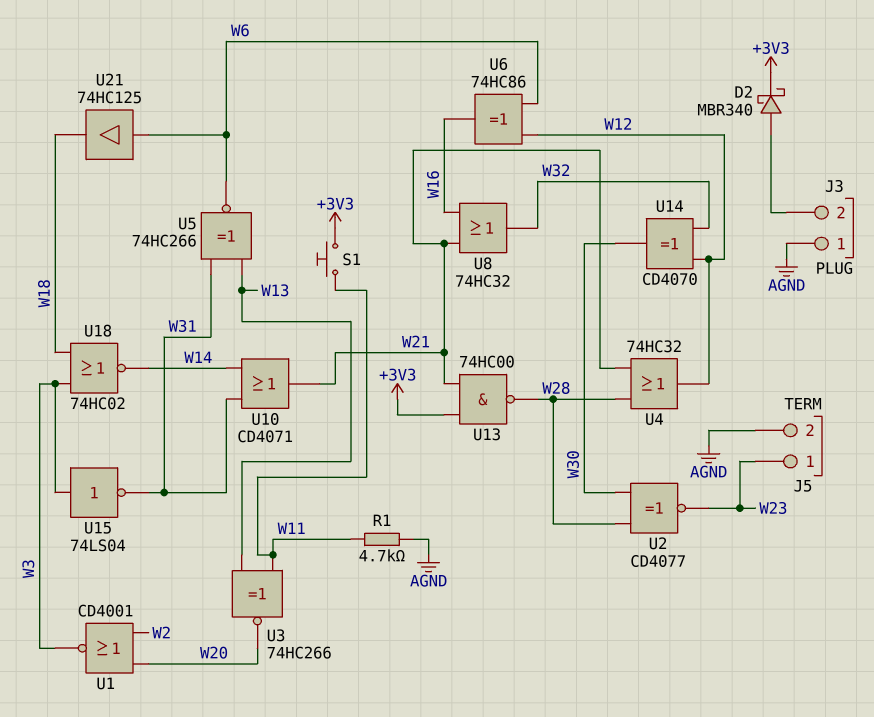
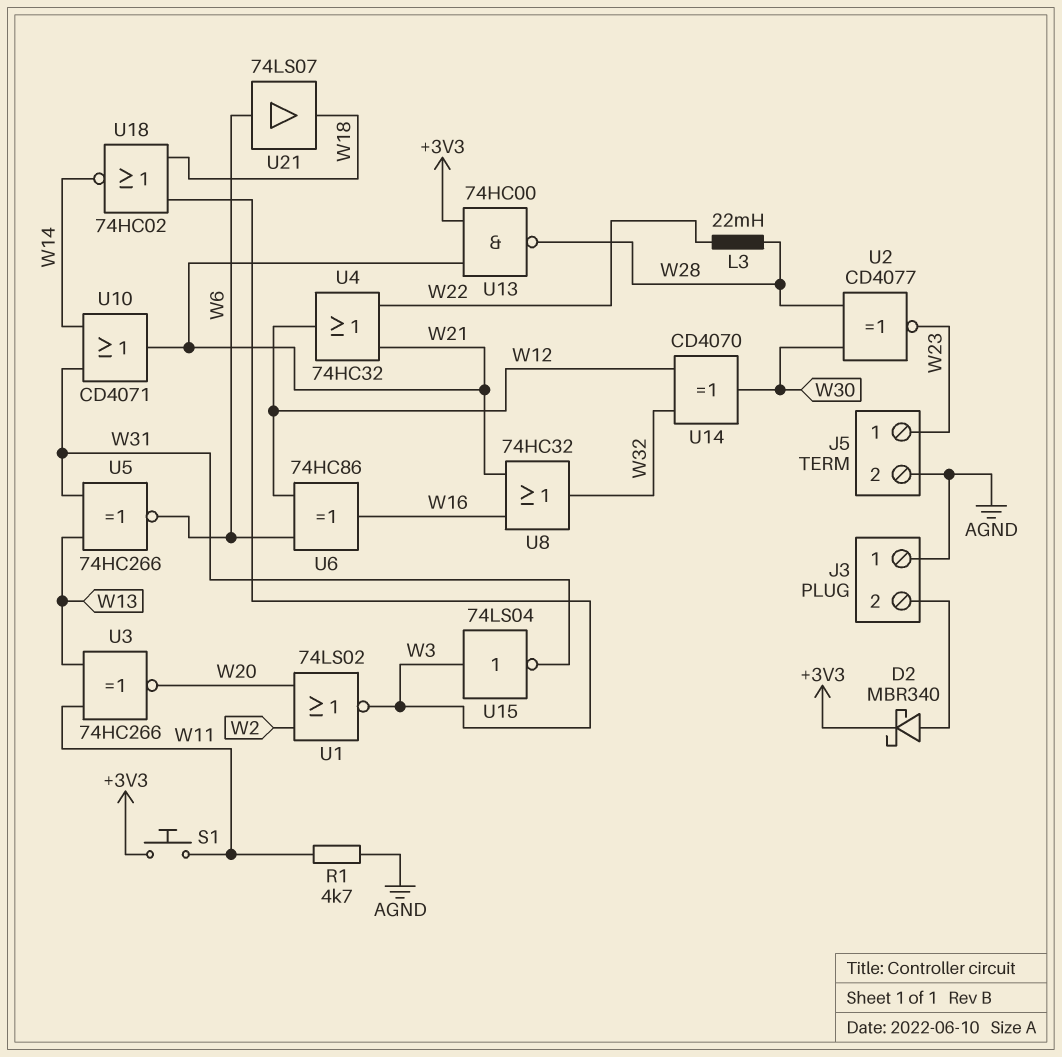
L3: none -> 22mH (W22, W28)
U1: NOR CD4001 (in W2, in W20, out W3) -> NOR 74LS02 (in W2, in W20, out W3)
U4: OR 74HC32 (in W21, in W28, out W12) -> OR 74HC32 (in W21, in W22, out W12)
U21: buffer 74HC125 (in W6, out W18) -> buffer 74LS07 (in W6, out W18)

